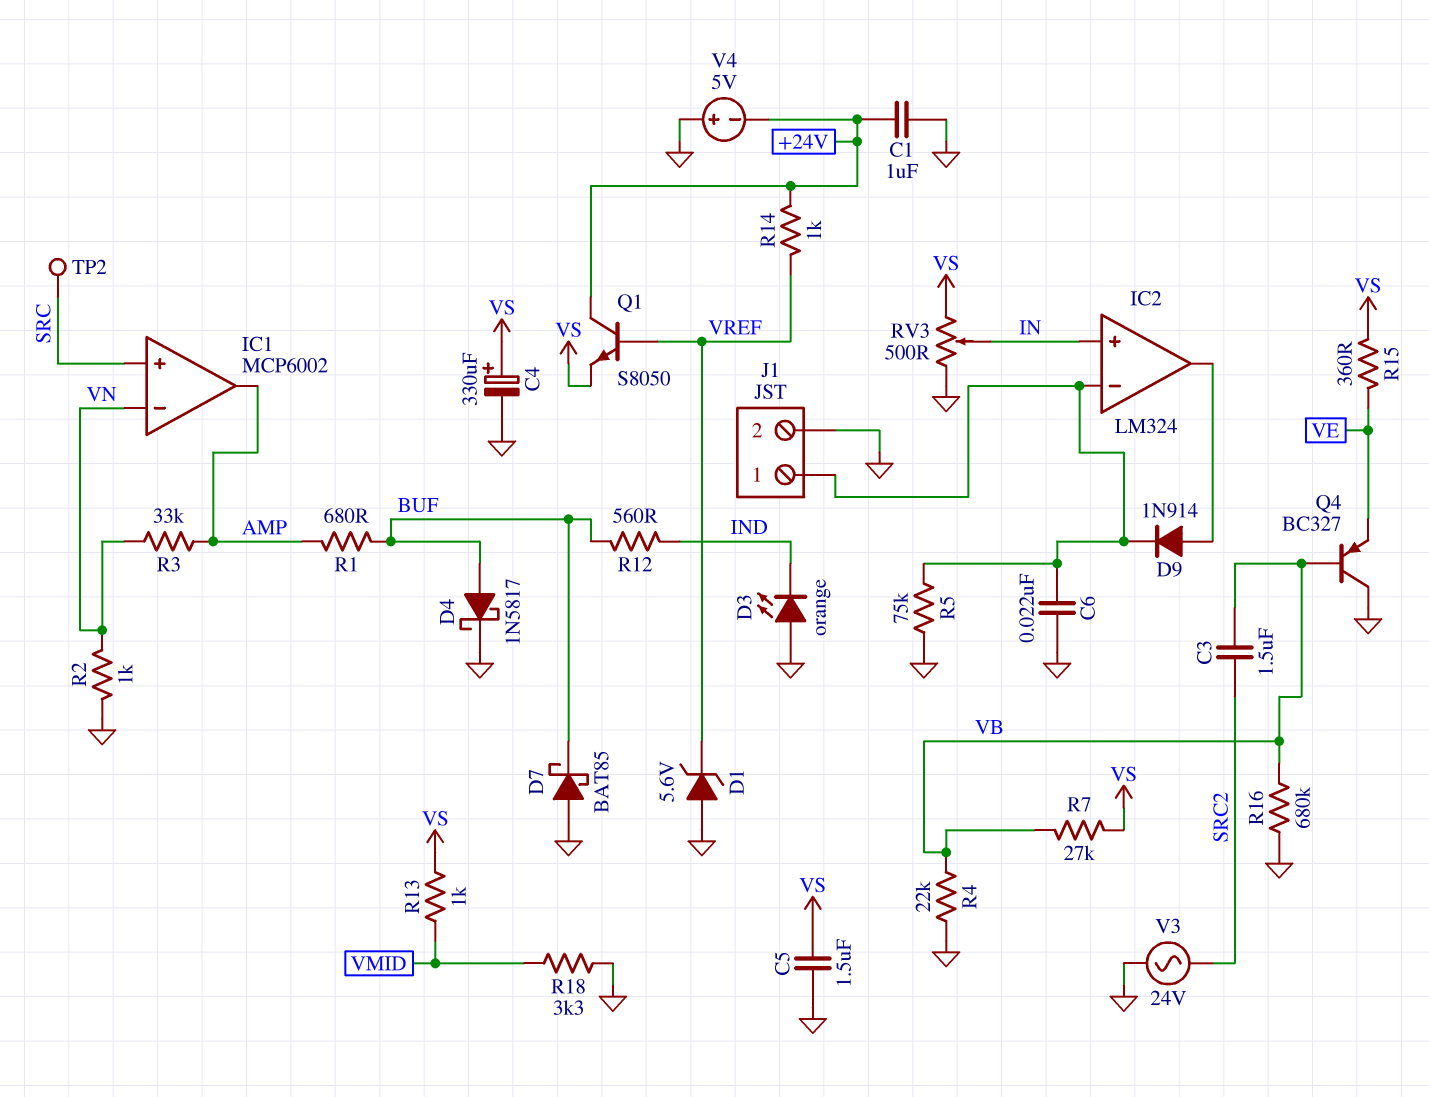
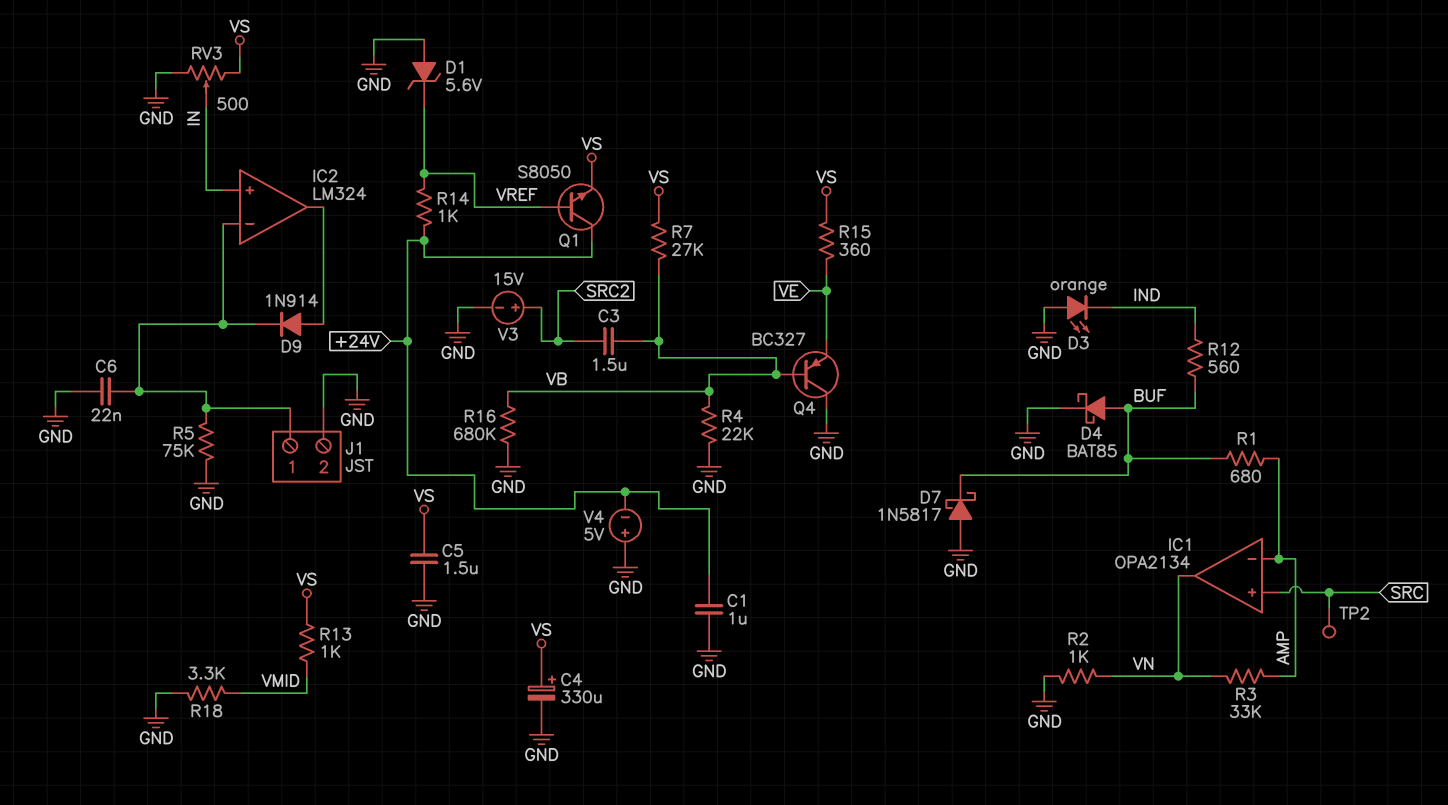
D4: schottky 1N5817 (A BUF, K GND) -> schottky BAT85 (A BUF, K GND)
D7: schottky BAT85 (A GND, K BUF) -> schottky 1N5817 (A GND, K BUF)
IC1: MCP6002 -> OPA2134
IC1 pin in-: VN -> AMP
IC1 pin out: AMP -> VN
V3: AC 24V (GND, SRC2) -> 15V (plus SRC2, minus GND)

